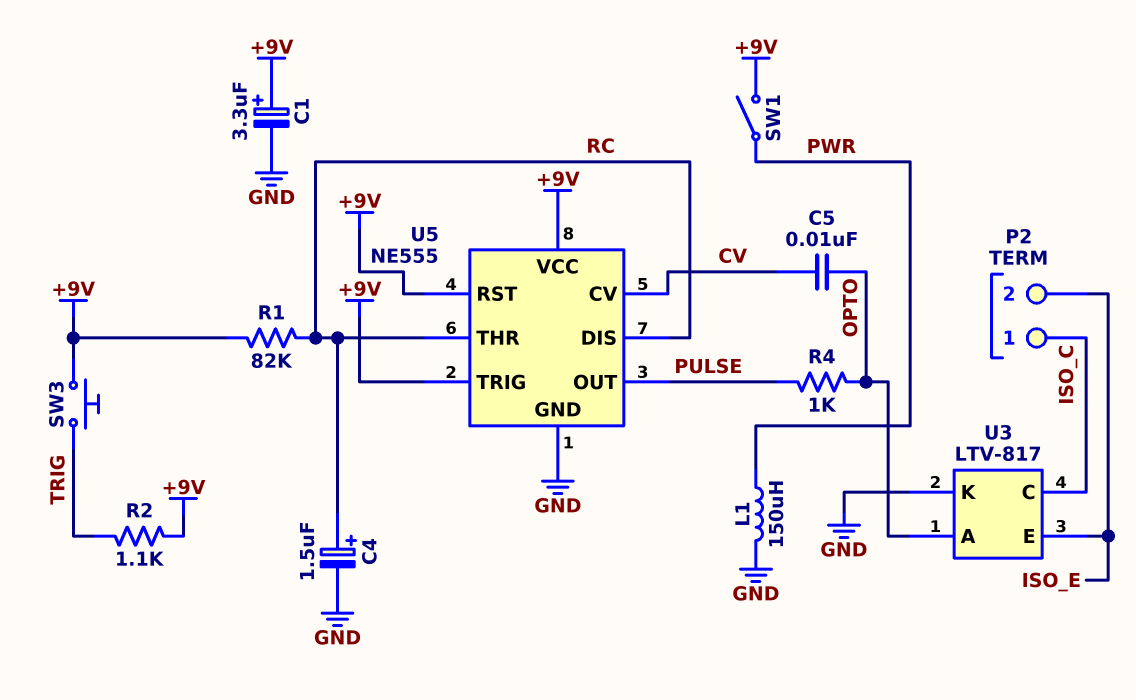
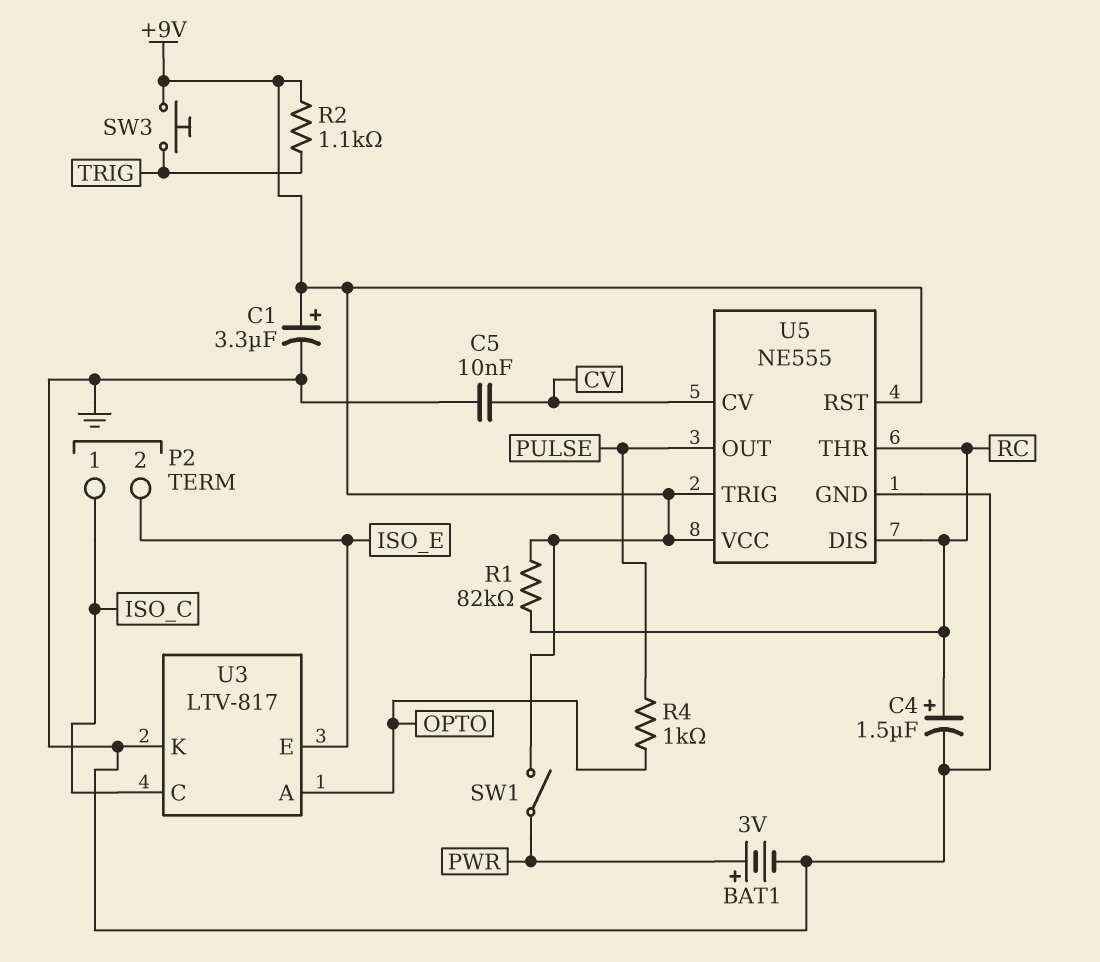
BAT1: none -> 3V (plus PWR, minus GND)
C5: 10nF (CV, OPTO) -> 10nF (CV, GND)
L1: 150uH (GND, PWR) -> none

